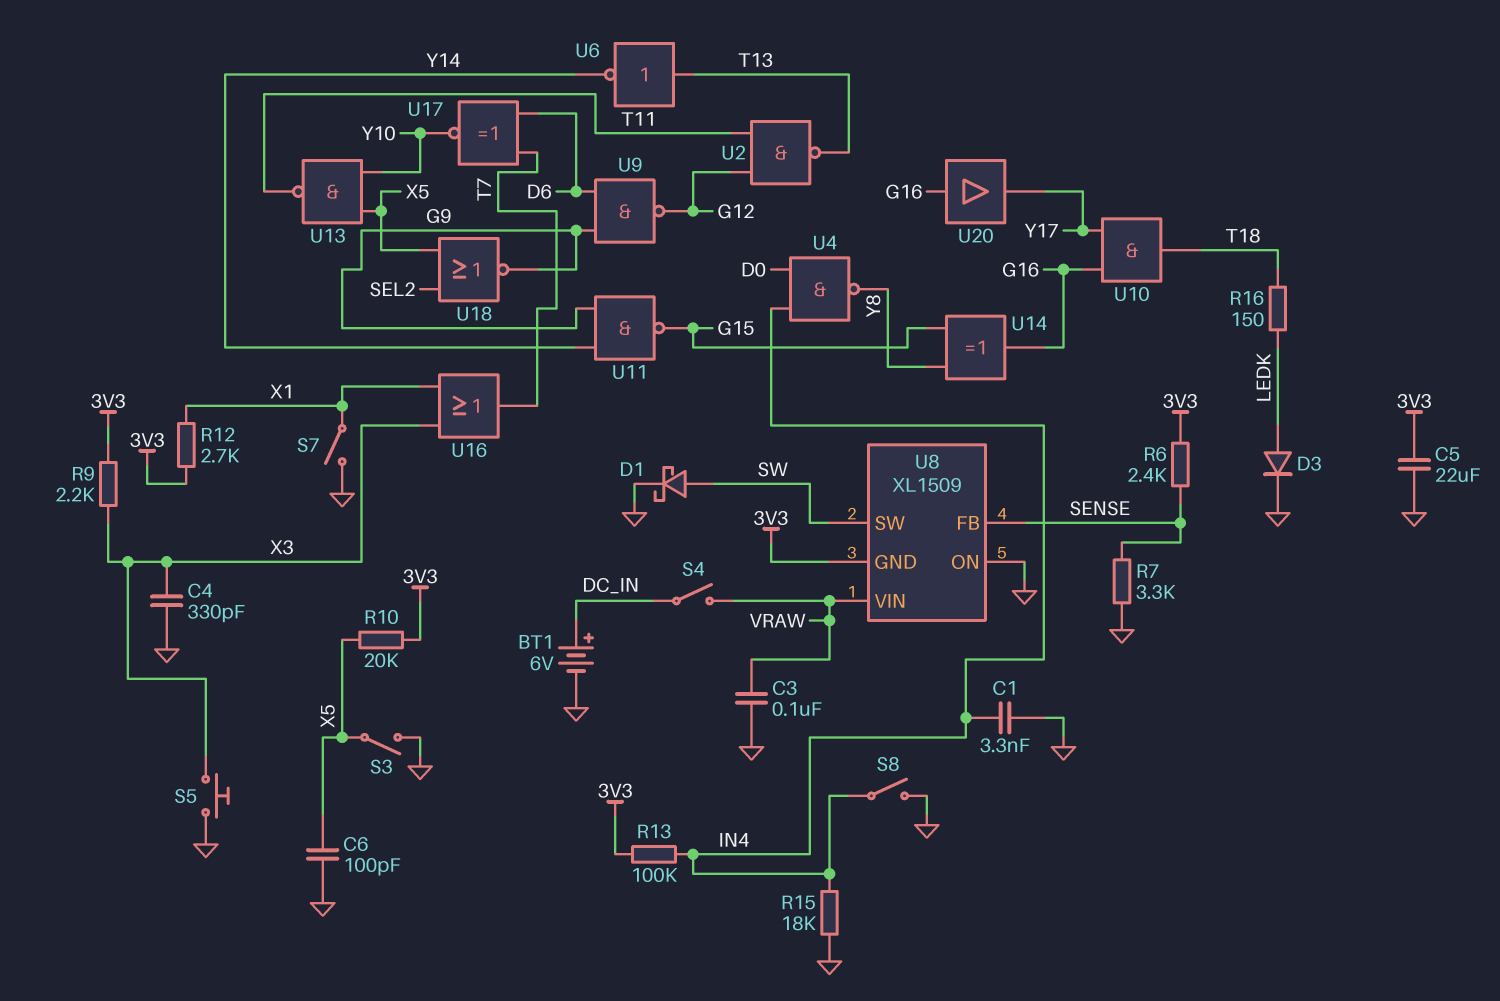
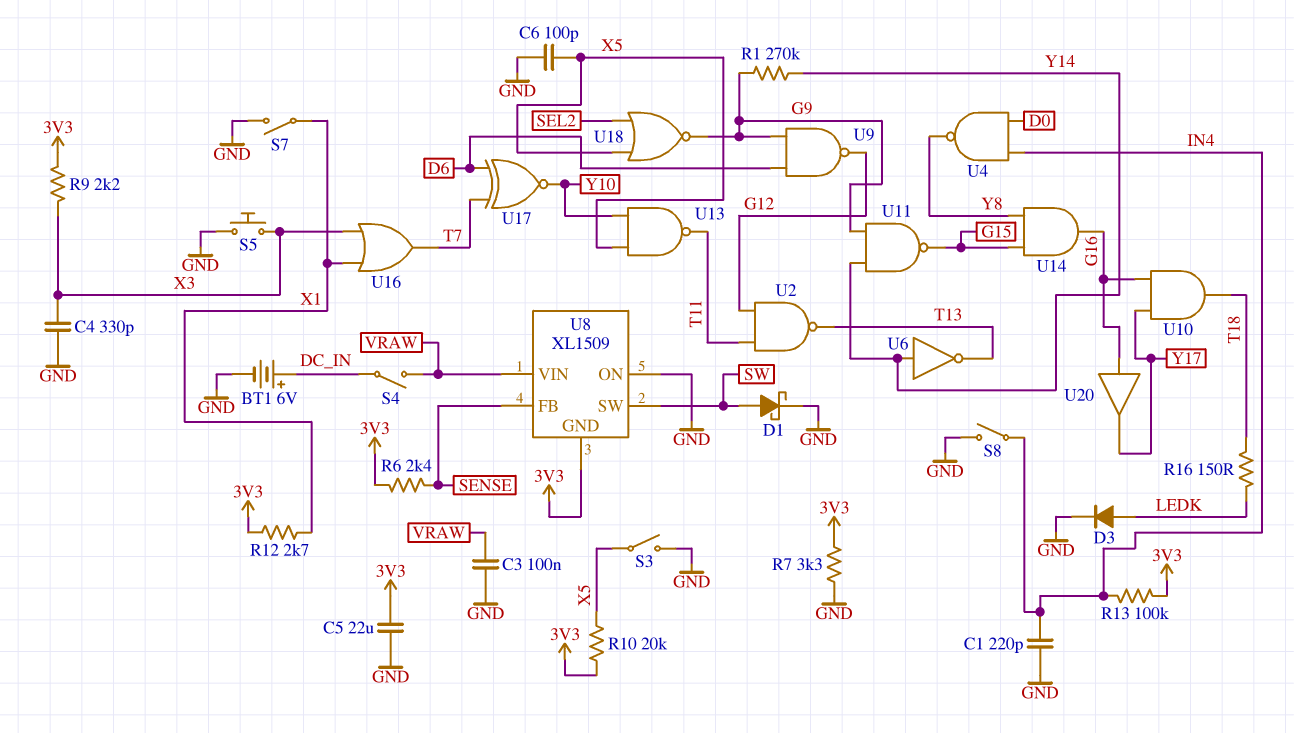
C1: 3.3nF (GND, IN4) -> 220pF (GND, IN4)
R1: none -> 270k (G9, Y14)
R7: 3.3k (GND, SENSE) -> 3.3k (3V3, GND)
R15: 18k (GND, IN4) -> none
U6: NOT (in T13, out Y14) -> NOT (in Y14, out T13)
U14: XOR (in G15, in Y8, out G16) -> AND (in G15, in Y8, out G16)

